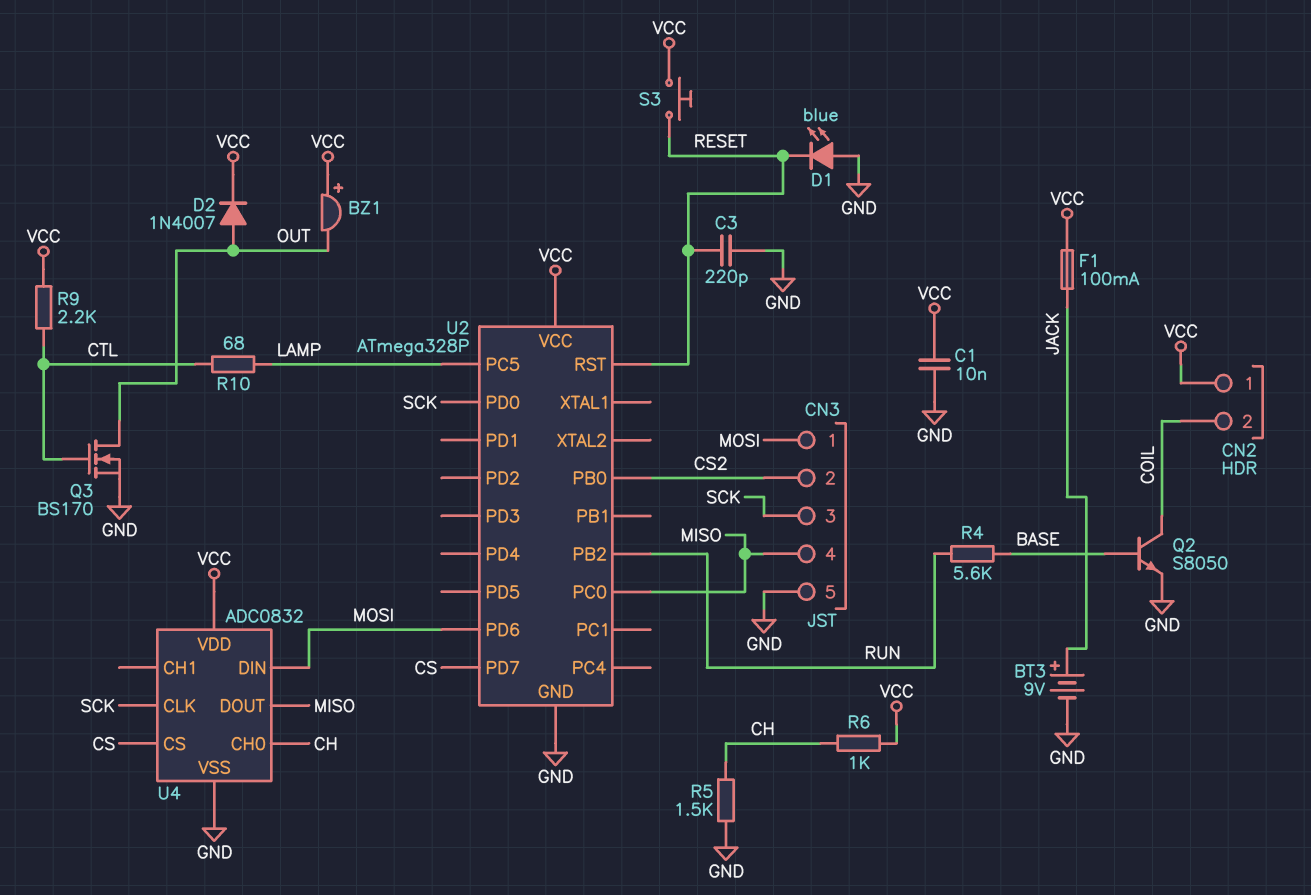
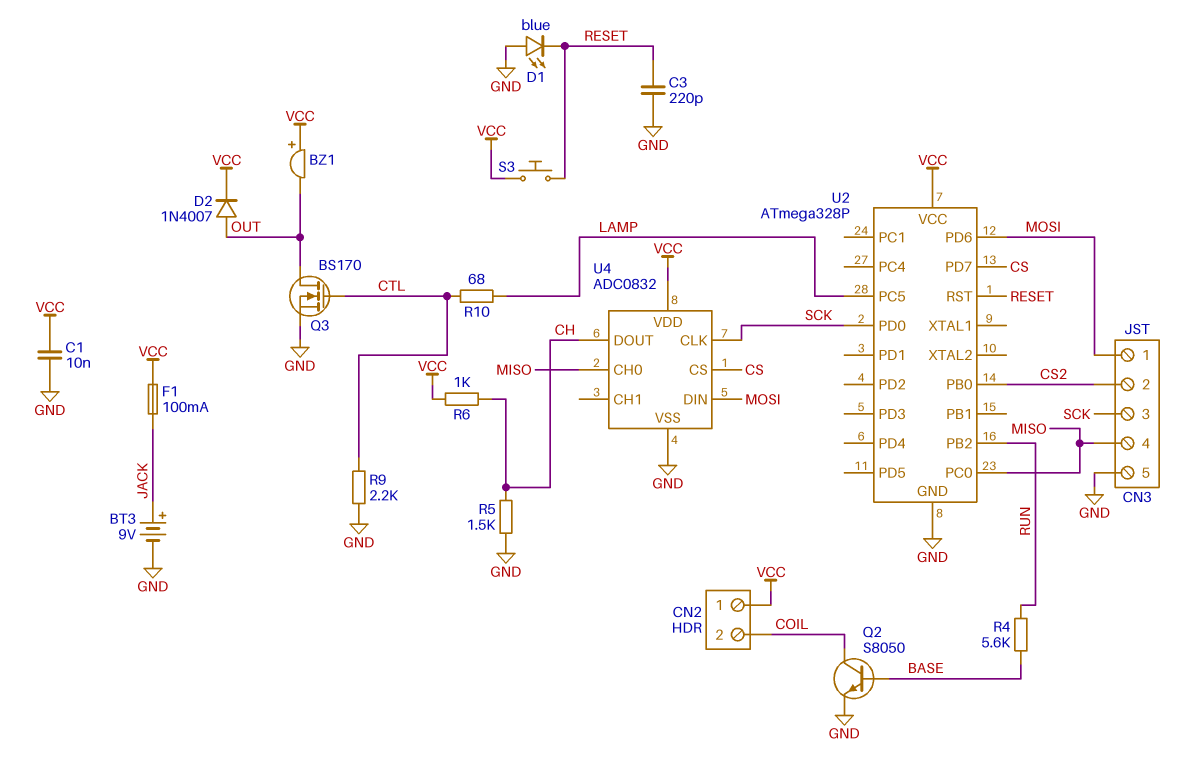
R9: 2.2k (CTL, VCC) -> 2.2k (CTL, GND)
U4 pin CH0: CH -> MISO
U4 pin DOUT: MISO -> CH

